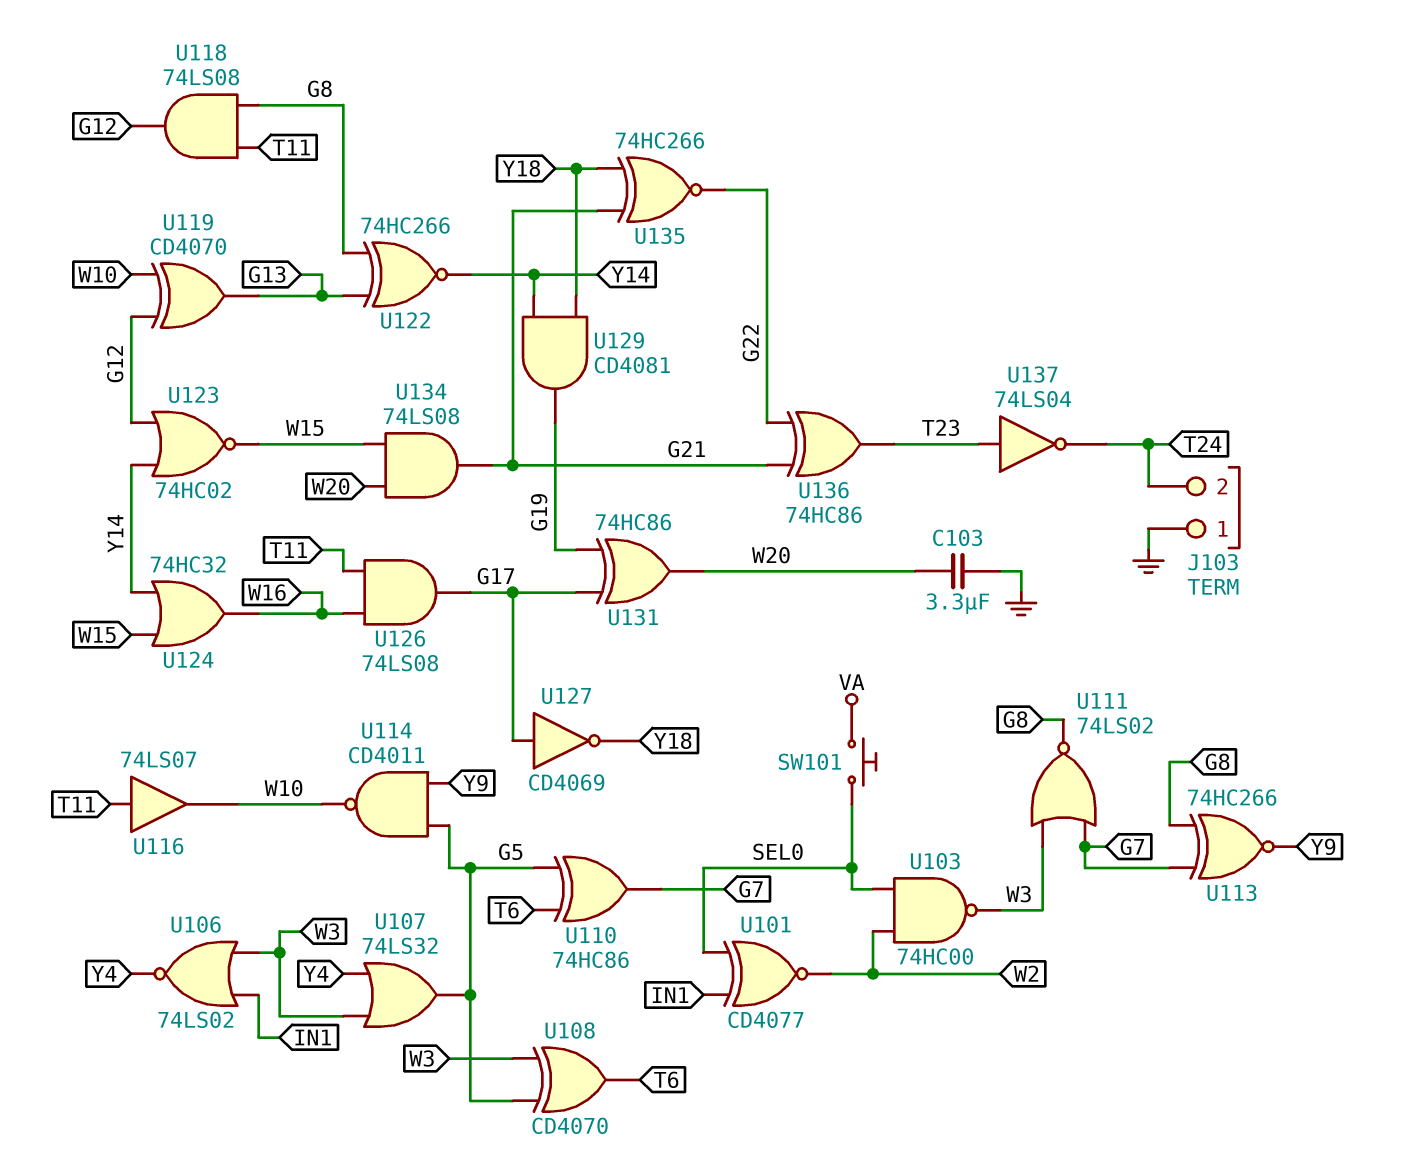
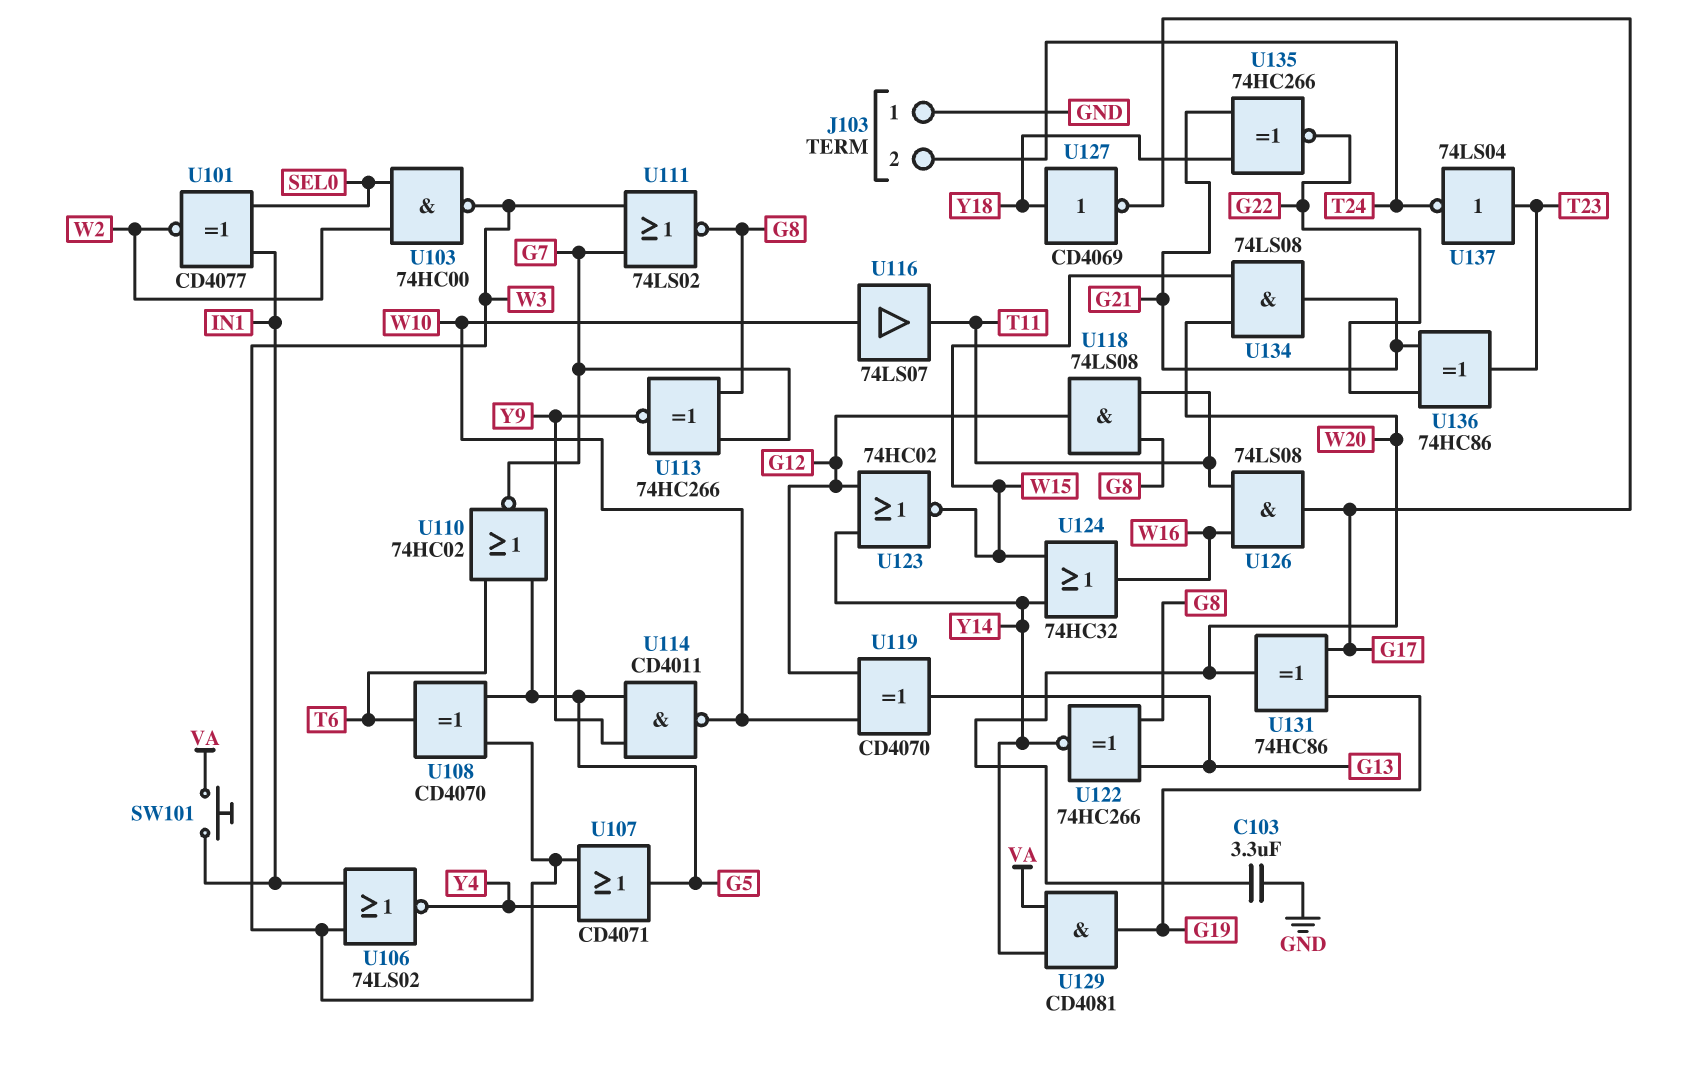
SW101: button (SEL0, VA) -> button (IN1, VA)
U107: OR 74LS32 (in W3, in Y4, out G5) -> OR CD4071 (in W3, in Y4, out G5)
U110: XOR 74HC86 (in G5, in T6, out G7) -> NOR 74HC02 (in G5, in T6, out G7)
U116: buffer 74LS07 (in T11, out W10) -> buffer 74LS07 (in W10, out T11)
U127: NOT CD4069 (in G17, out Y18) -> NOT CD4069 (in Y18, out G17)
U129: AND CD4081 (in Y14, in Y18, out G19) -> AND CD4081 (in VA, in Y14, out G19)

